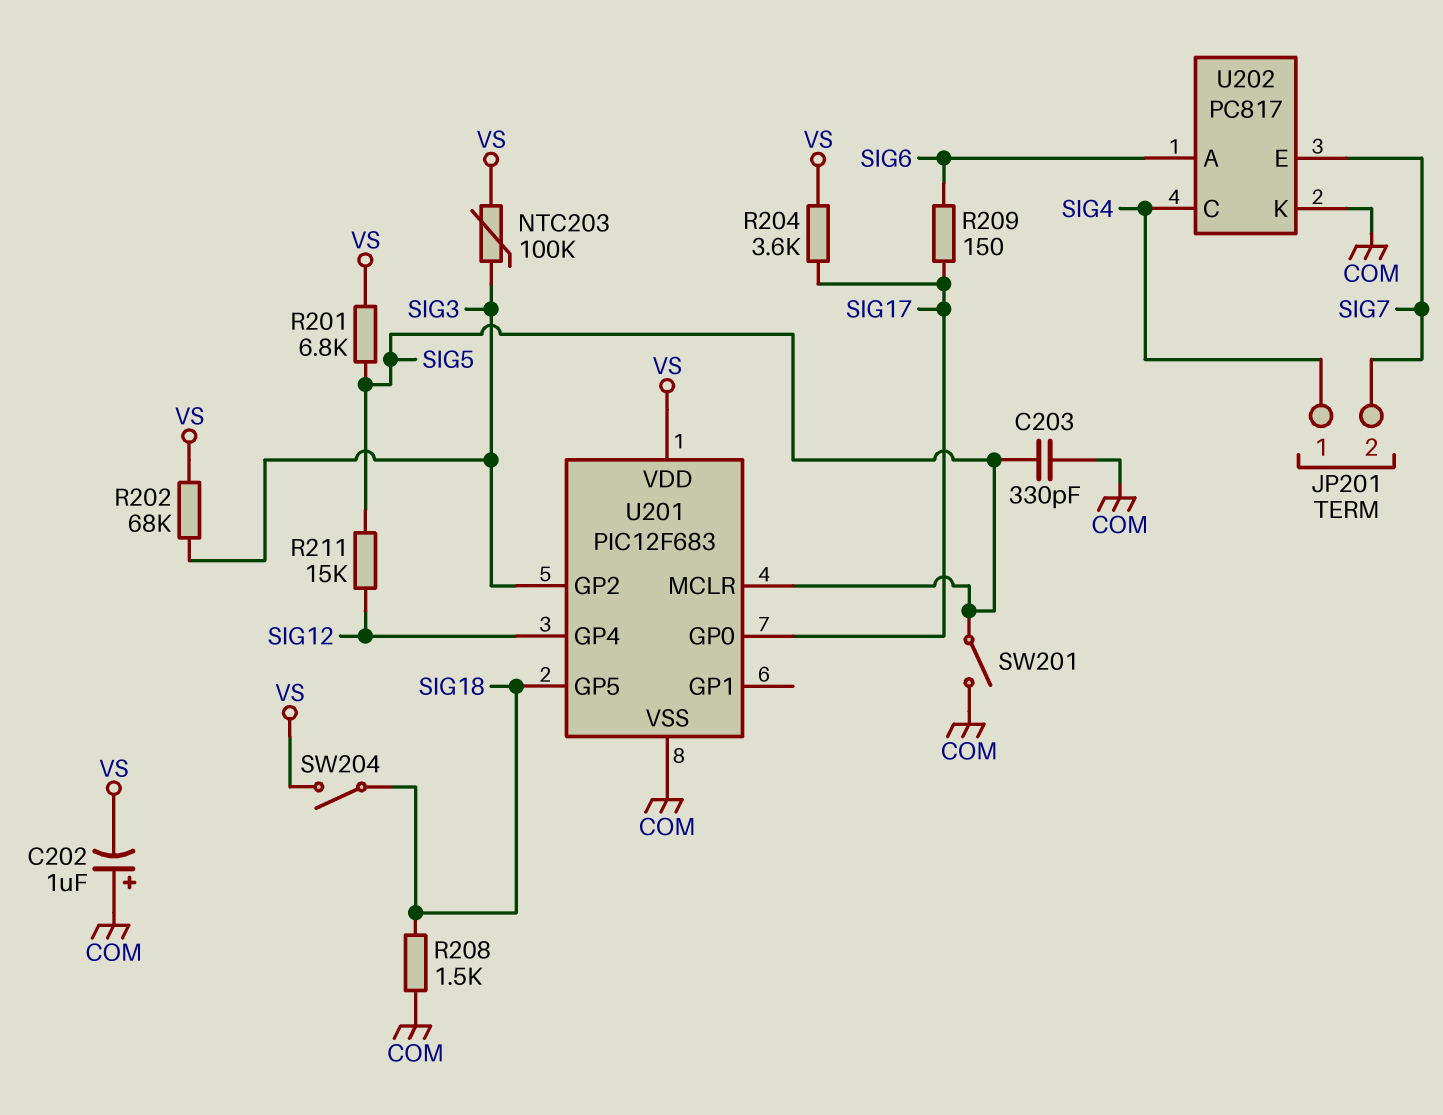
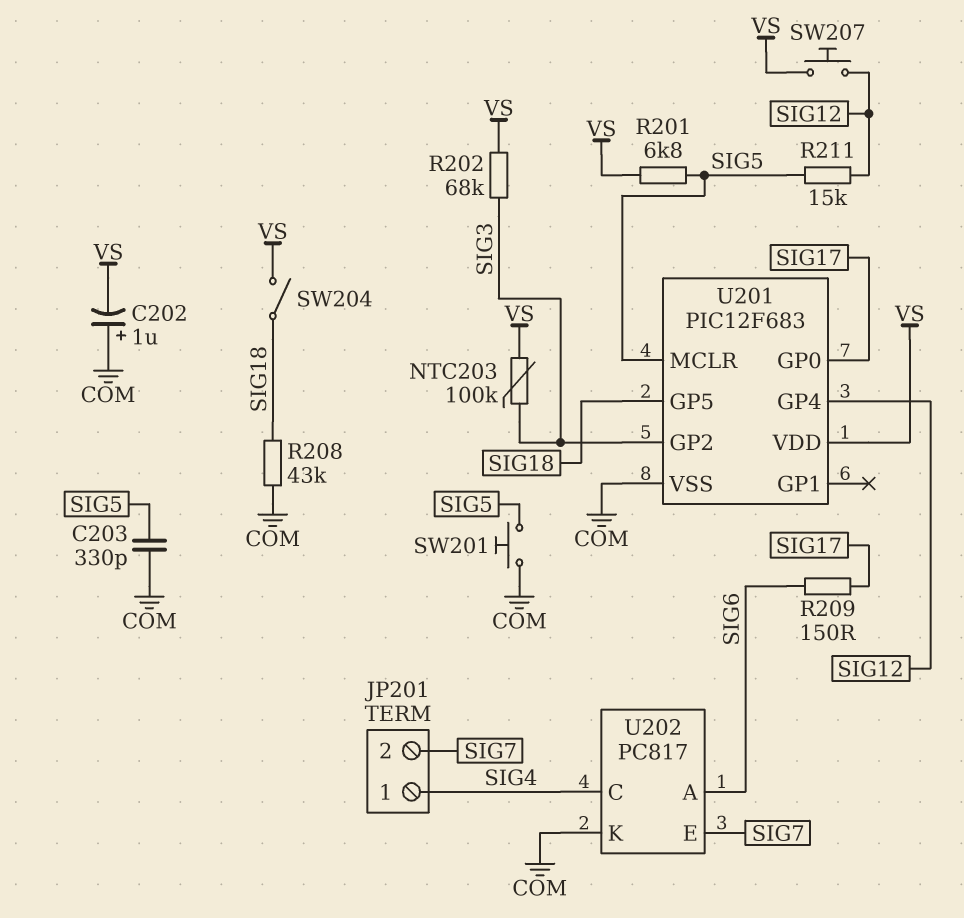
R204: 3.6k (SIG17, VS) -> none
R208: 1.5k (COM, SIG18) -> 43k (COM, SIG18)
SW201: switch (COM, SIG5) -> button (COM, SIG5)
SW207: none -> button (SIG12, VS)

